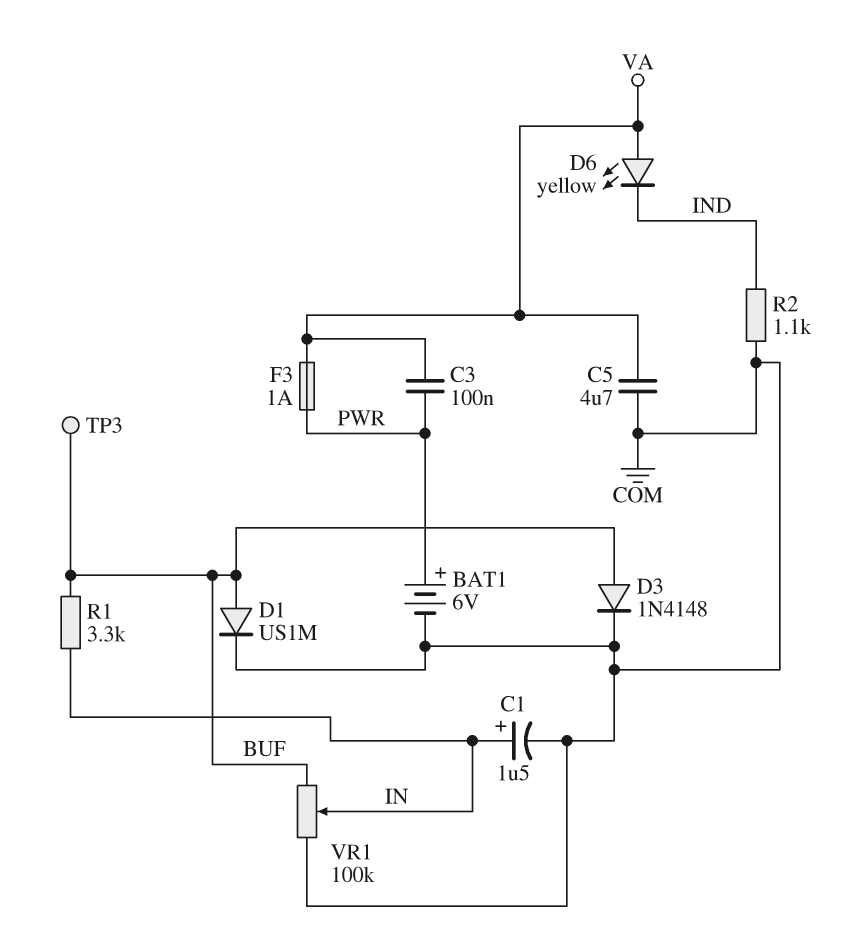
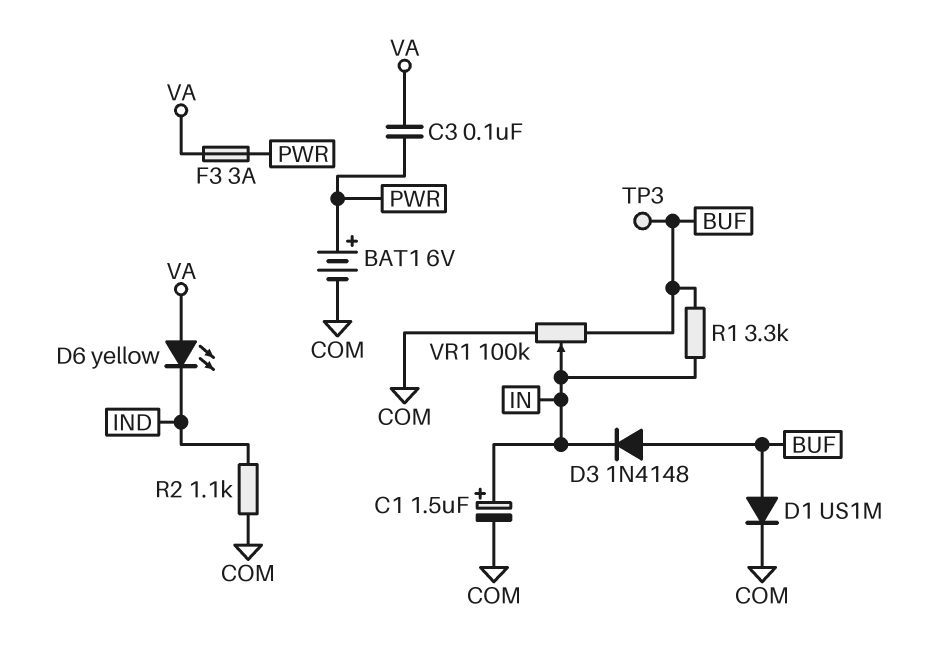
C5: 4.7uF (COM, VA) -> none
D3: diode 1N4148 (A BUF, K COM) -> diode 1N4148 (A BUF, K IN)
F3: 1A (PWR, VA) -> 3A (PWR, VA)

